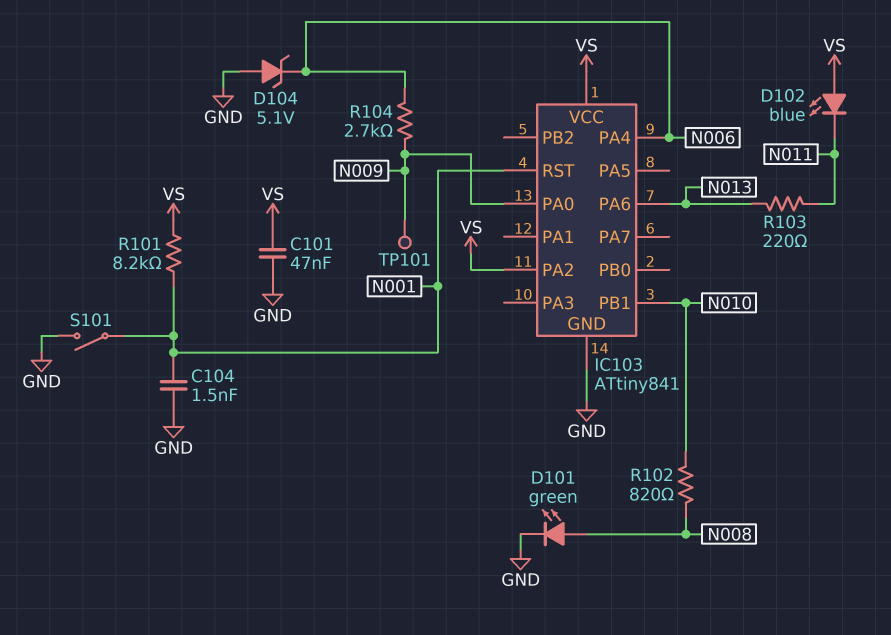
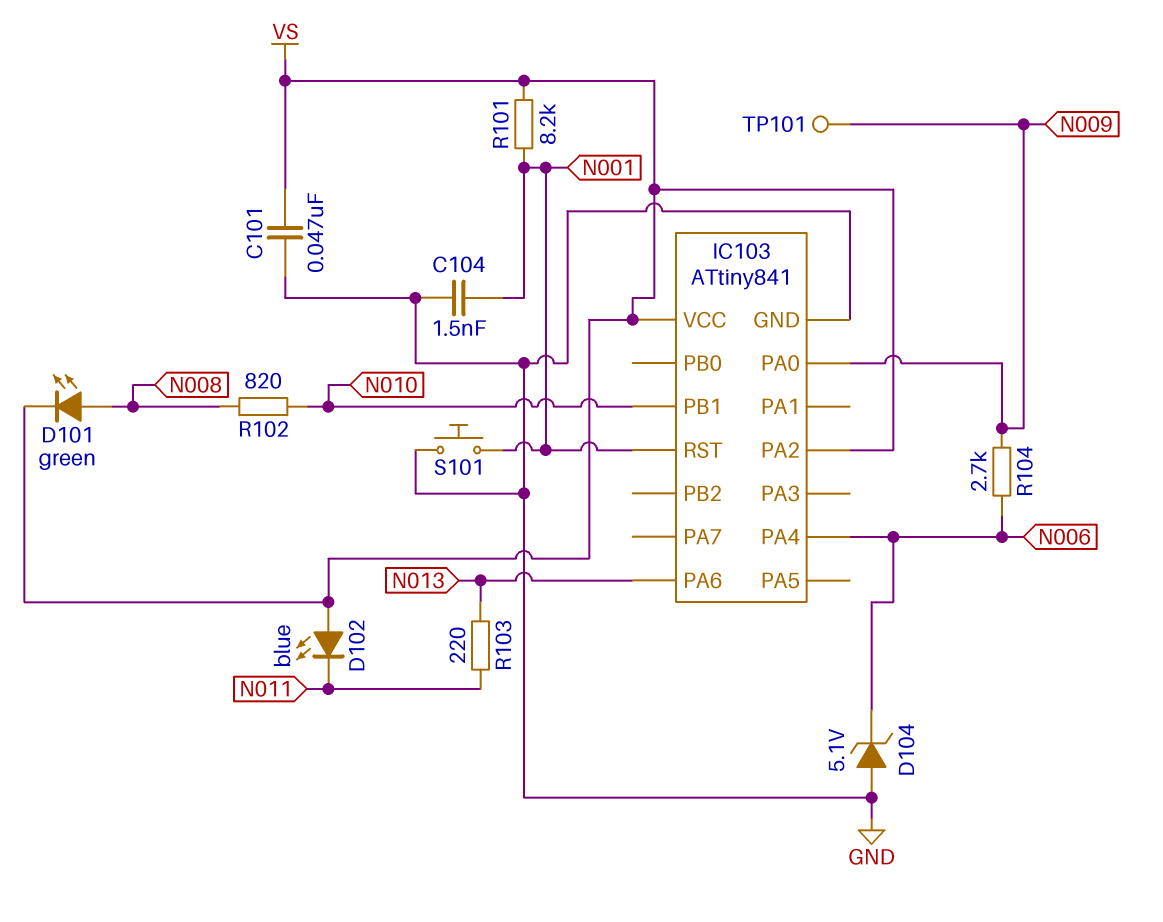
D101: LED green (A N008, K GND) -> LED green (A N008, K VS)
S101: switch (GND, N001) -> button (GND, N001)

